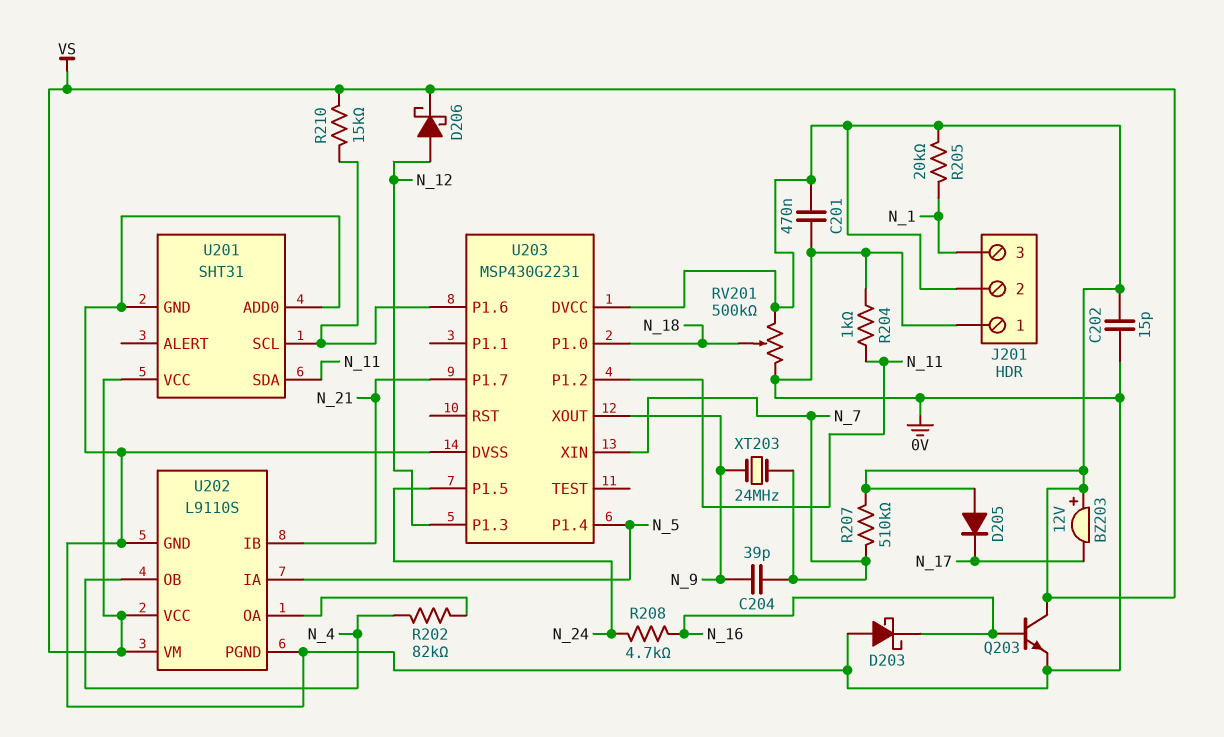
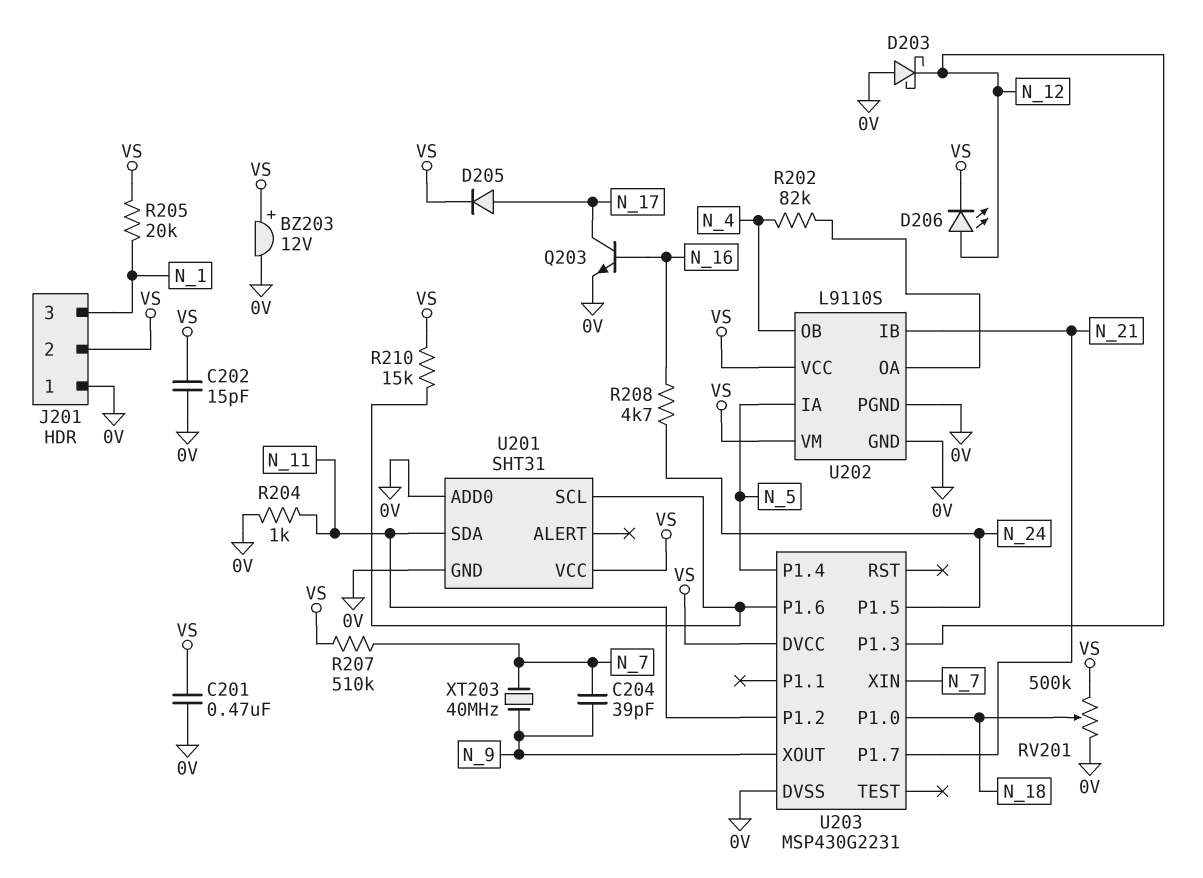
BZ203: buzzer 12V (plus VS, minus N_17) -> buzzer 12V (plus VS, minus 0V)
D203: schottky (A 0V, K N_16) -> schottky (A 0V, K N_12)
D205: diode (A VS, K N_17) -> diode (A N_17, K VS)
D206: schottky (A N_12, K VS) -> LED (A N_12, K VS)
Q203: NPN (B N_16, C VS, E 0V) -> NPN (B N_16, C N_17, E 0V)
XT203: 24MHz (N_7, N_9) -> 40MHz (N_7, N_9)

